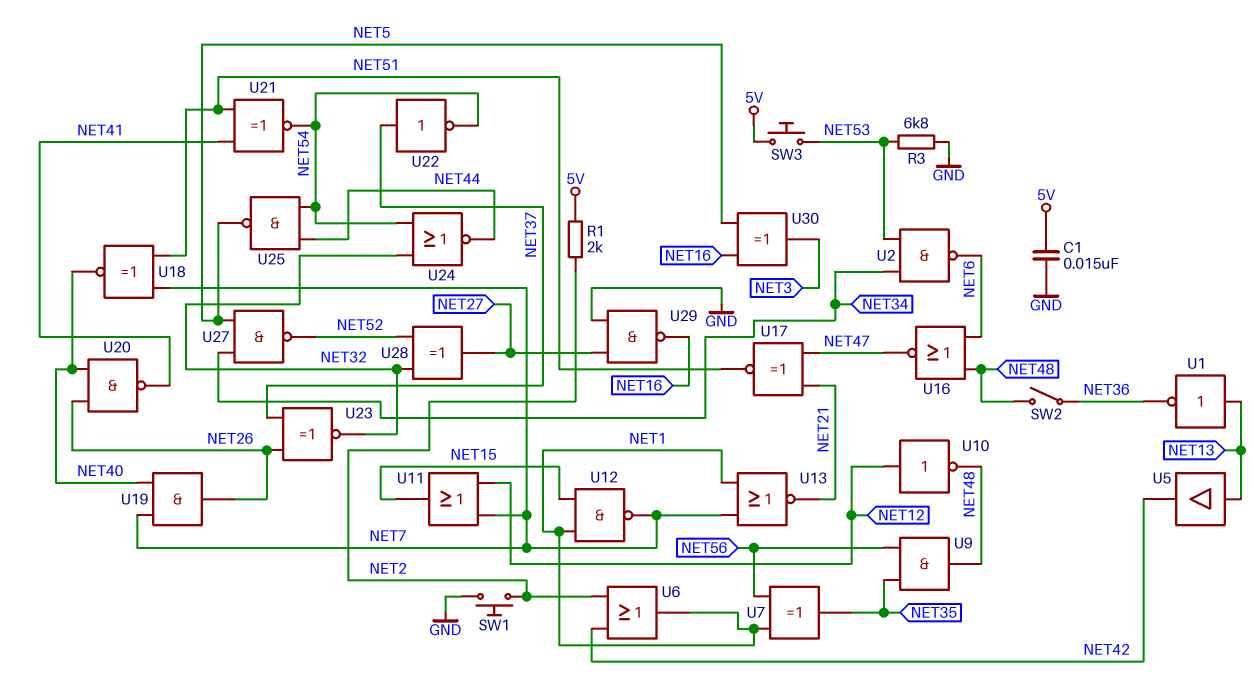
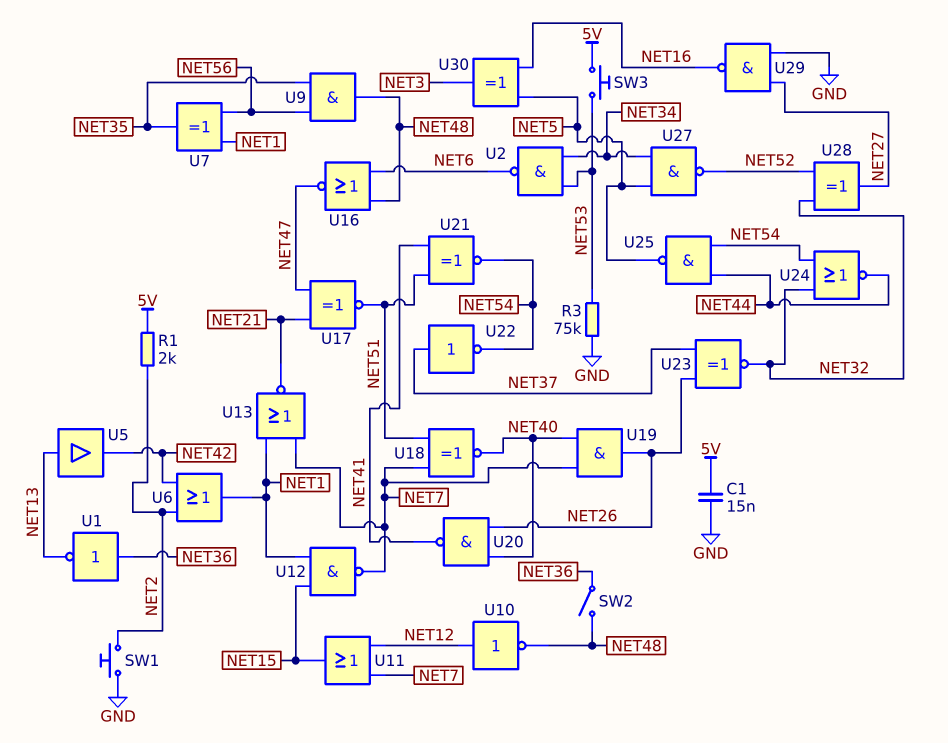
R3: 6.8k (GND, NET53) -> 75k (GND, NET53)
U1: NOT (in NET13, out NET36) -> NOT (in NET36, out NET13)

